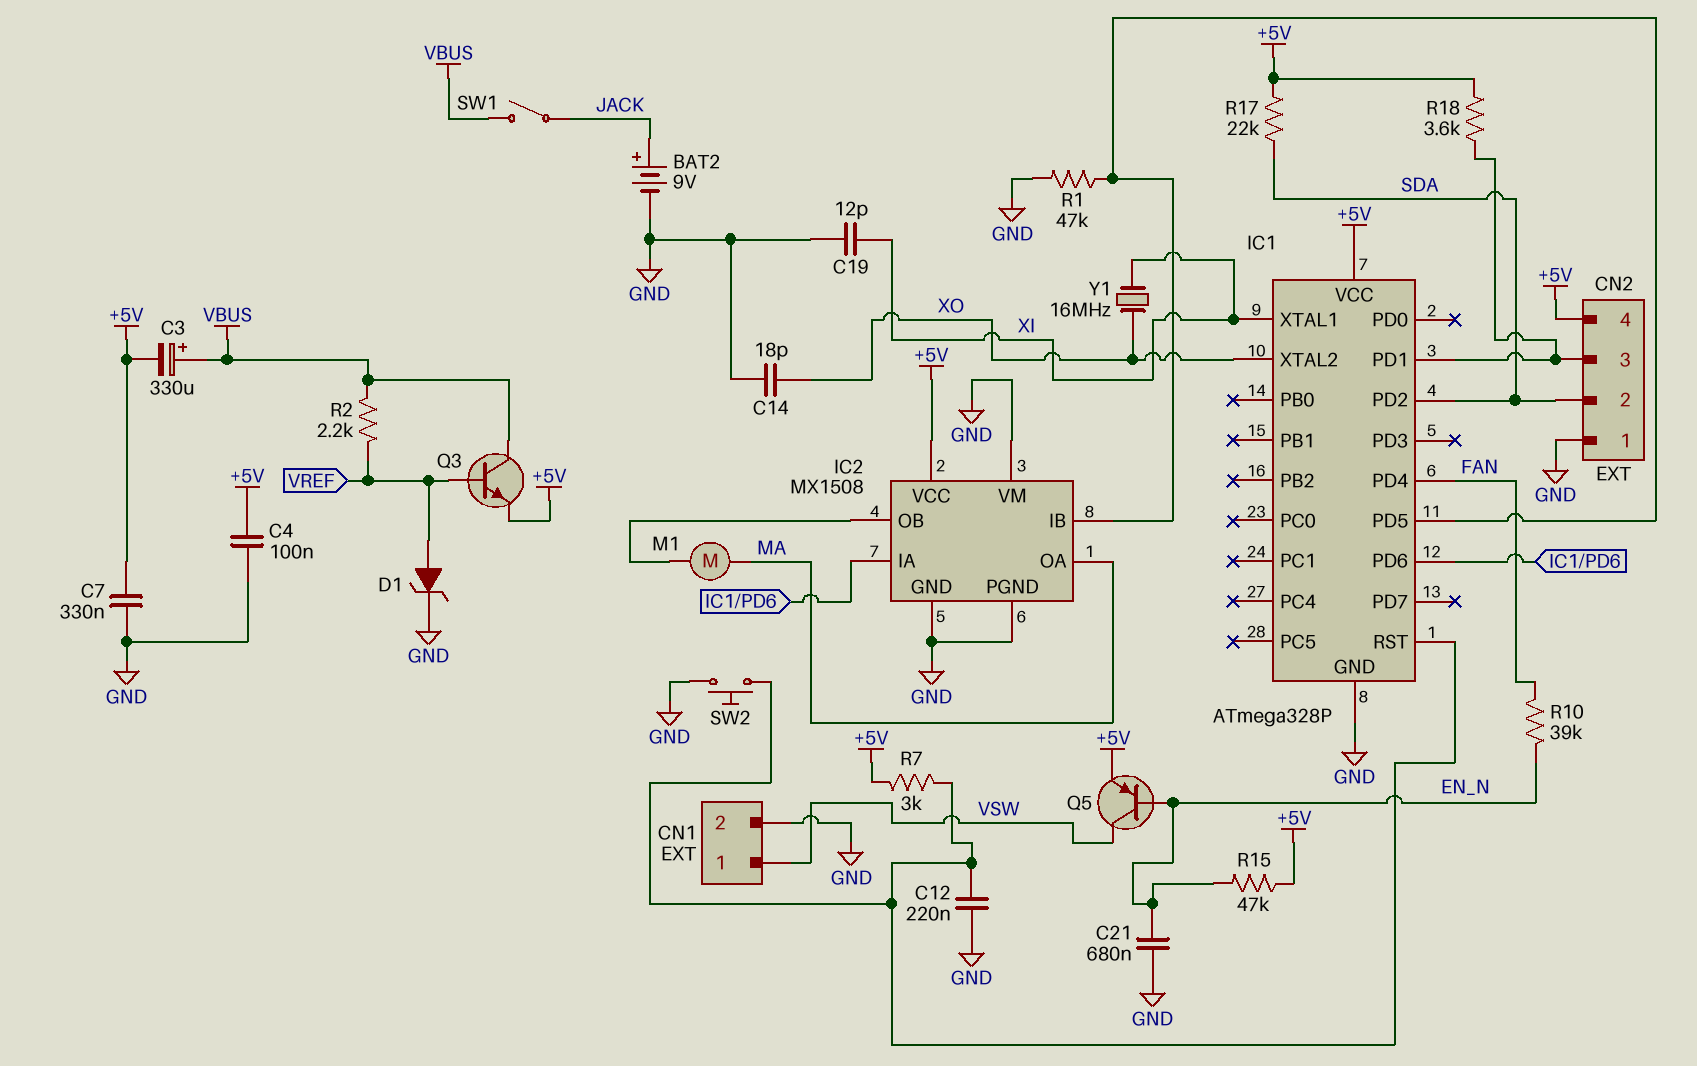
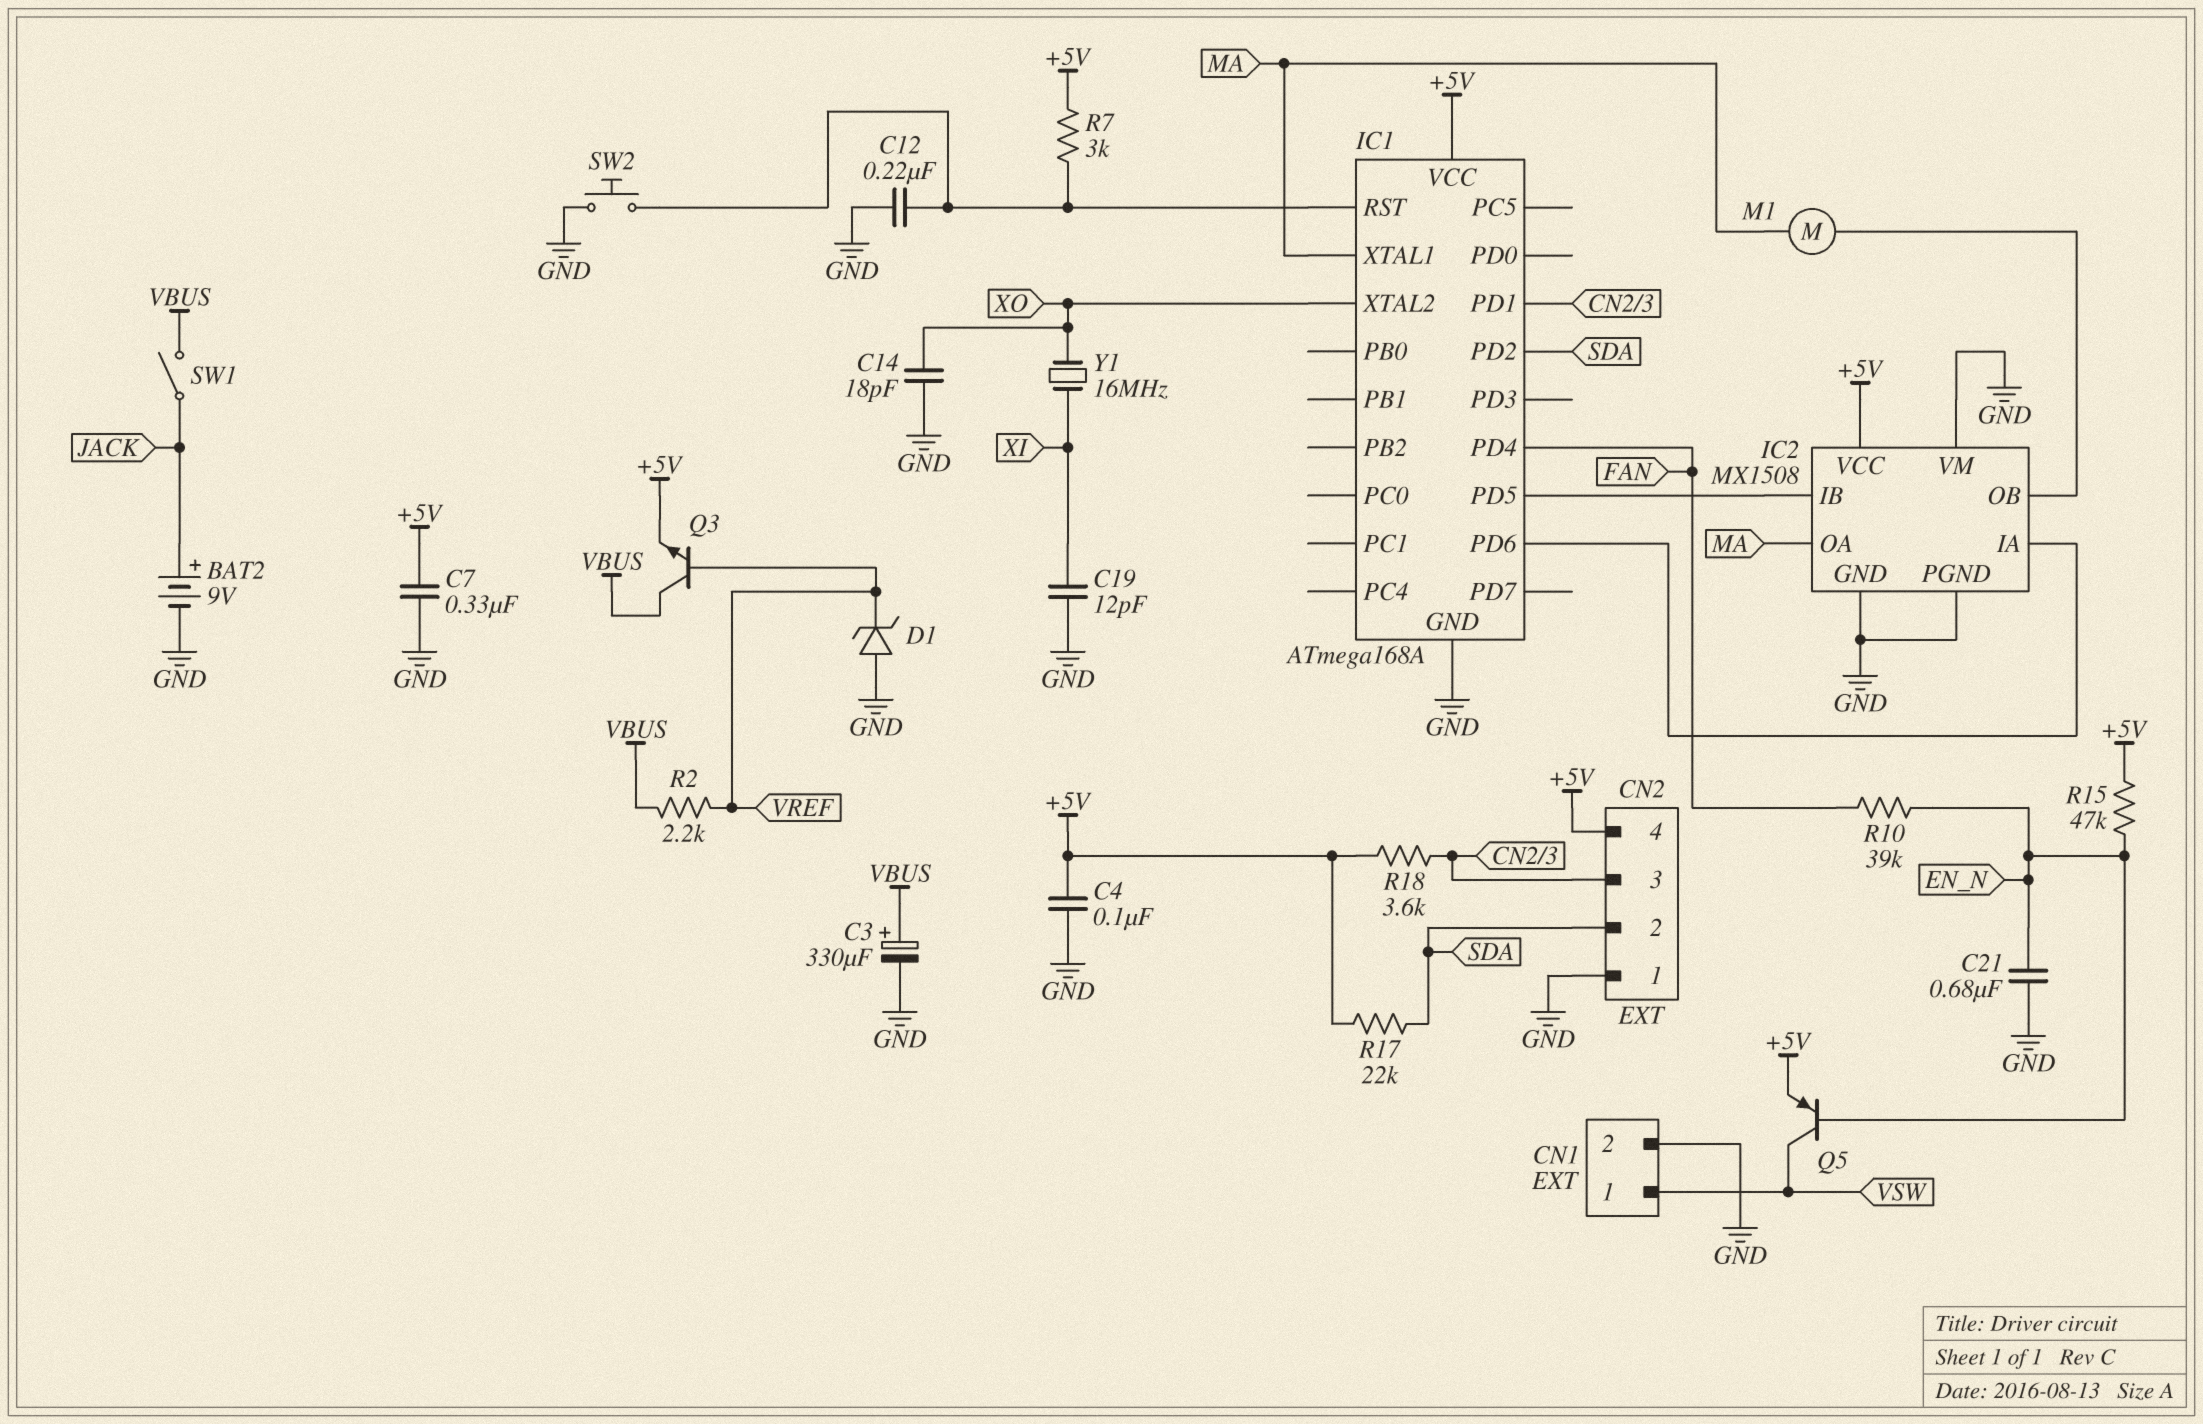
C3: 330uF (plus VBUS, minus +5V) -> 330uF (plus VBUS, minus GND)
D1: zener (A VREF, K GND) -> zener (A GND, K VREF)
IC1: ATmega328P -> ATmega168A
IC1 pin XTAL1: XI -> MA
R1: 47k (GND, IC1/PD5) -> none

